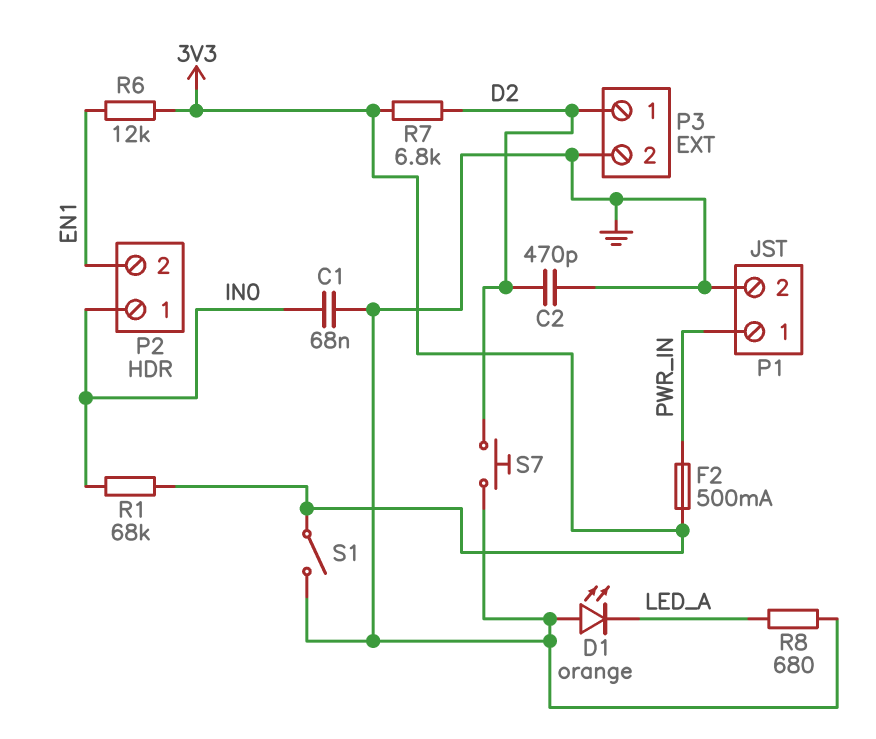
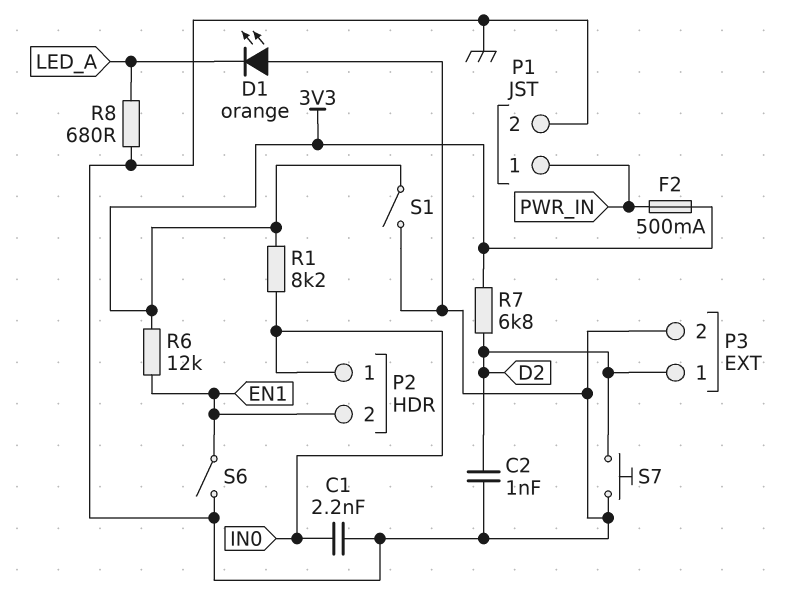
C1: 68nF (GND, IN0) -> 2.2nF (GND, IN0)
C2: 470pF (D2, GND) -> 1nF (D2, GND)
R1: 68k (3V3, IN0) -> 8.2k (3V3, IN0)
S6: none -> switch (EN1, GND)

